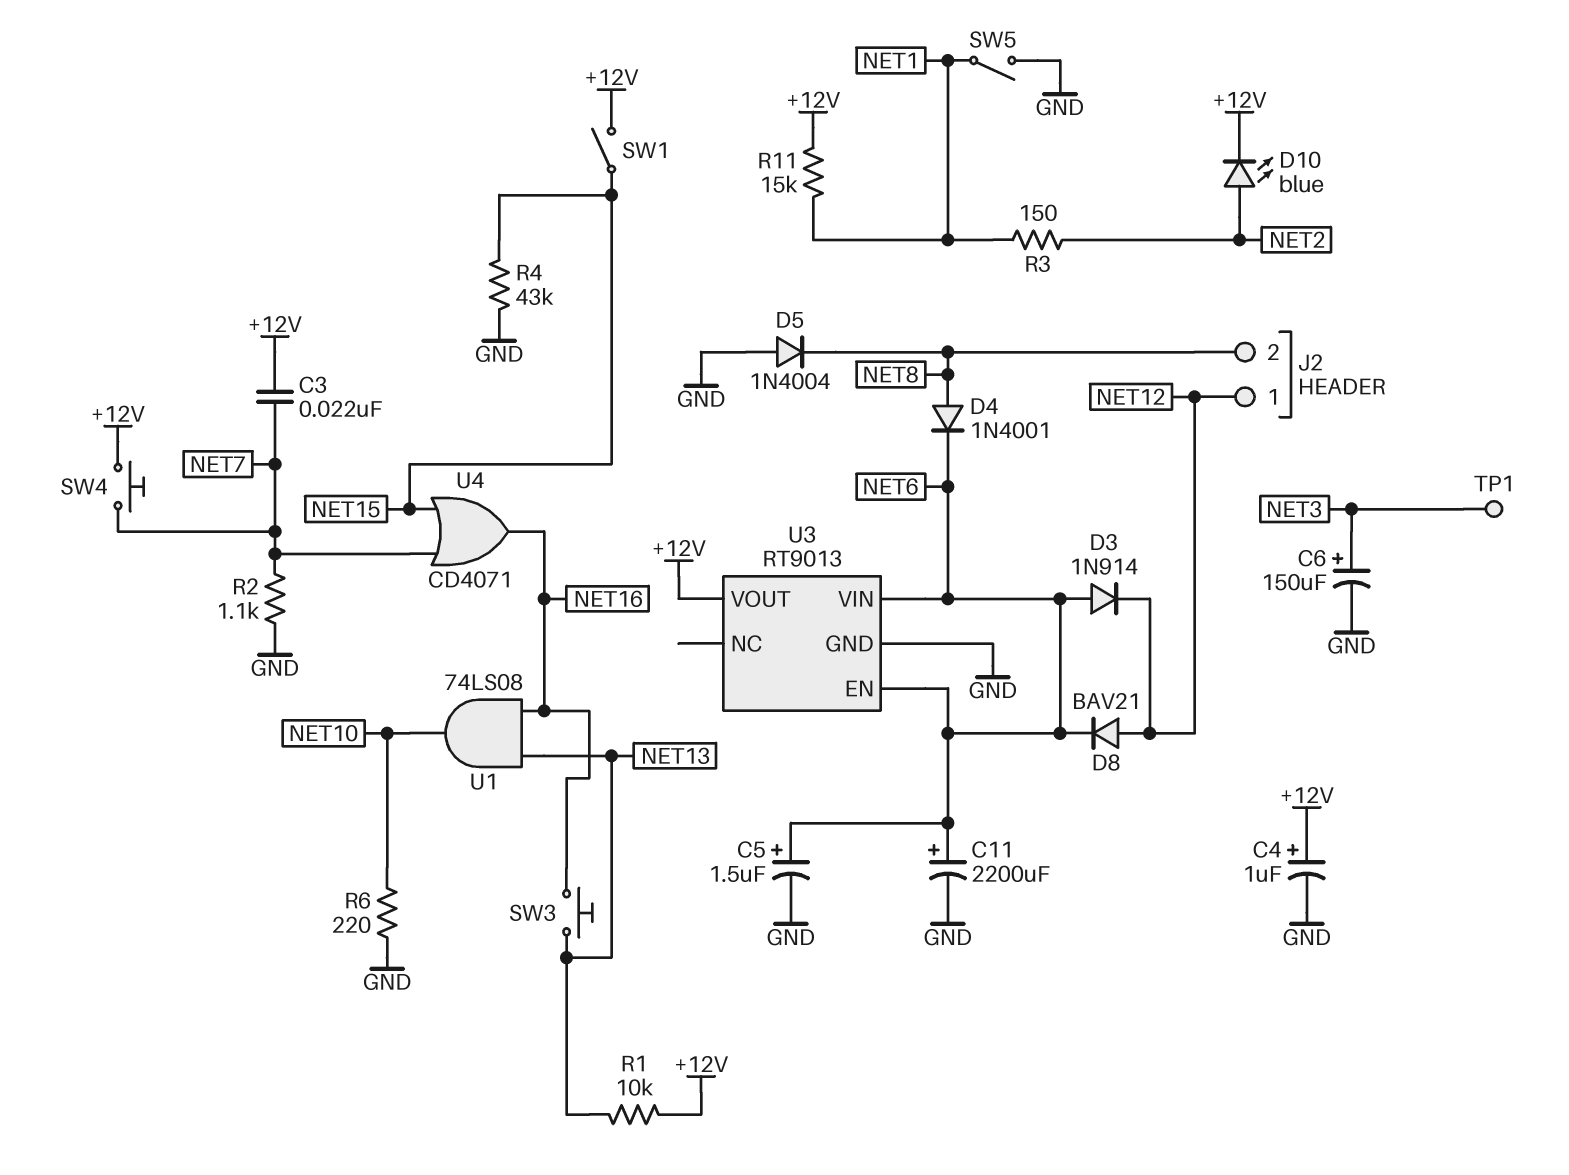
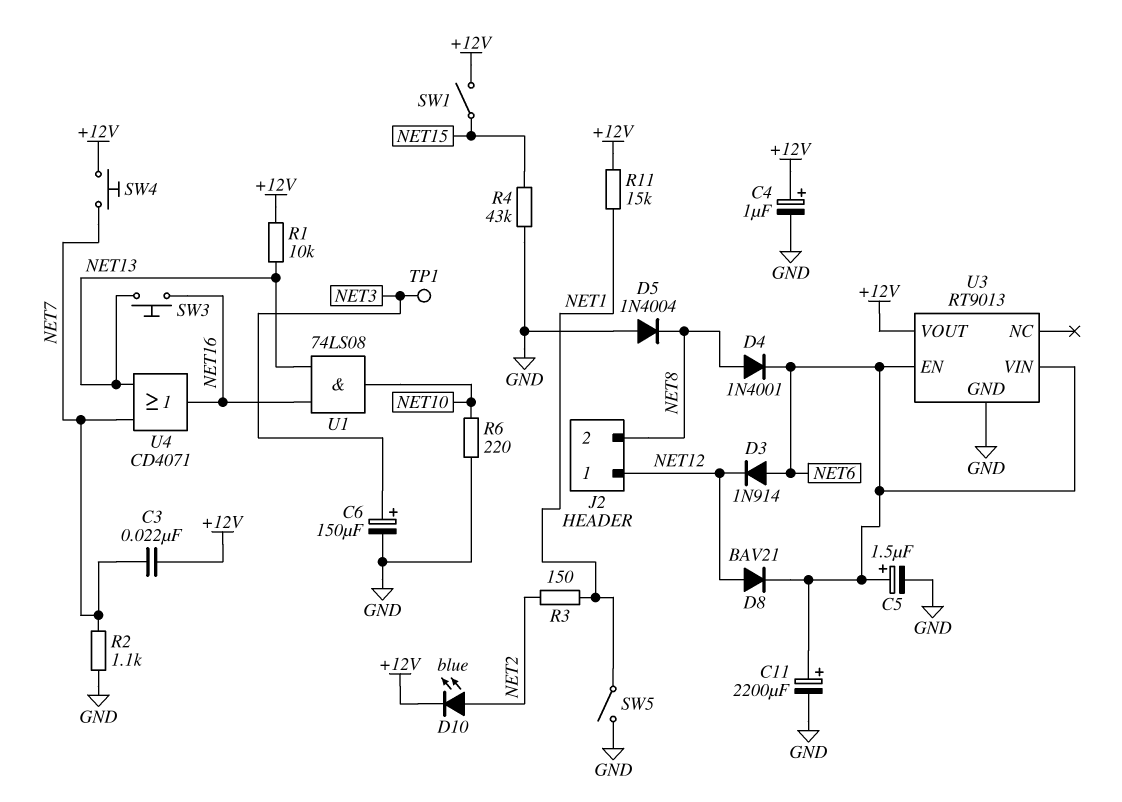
U4: OR CD4071 (in NET7, in NET15, out NET16) -> OR CD4071 (in NET7, in NET13, out NET16)

